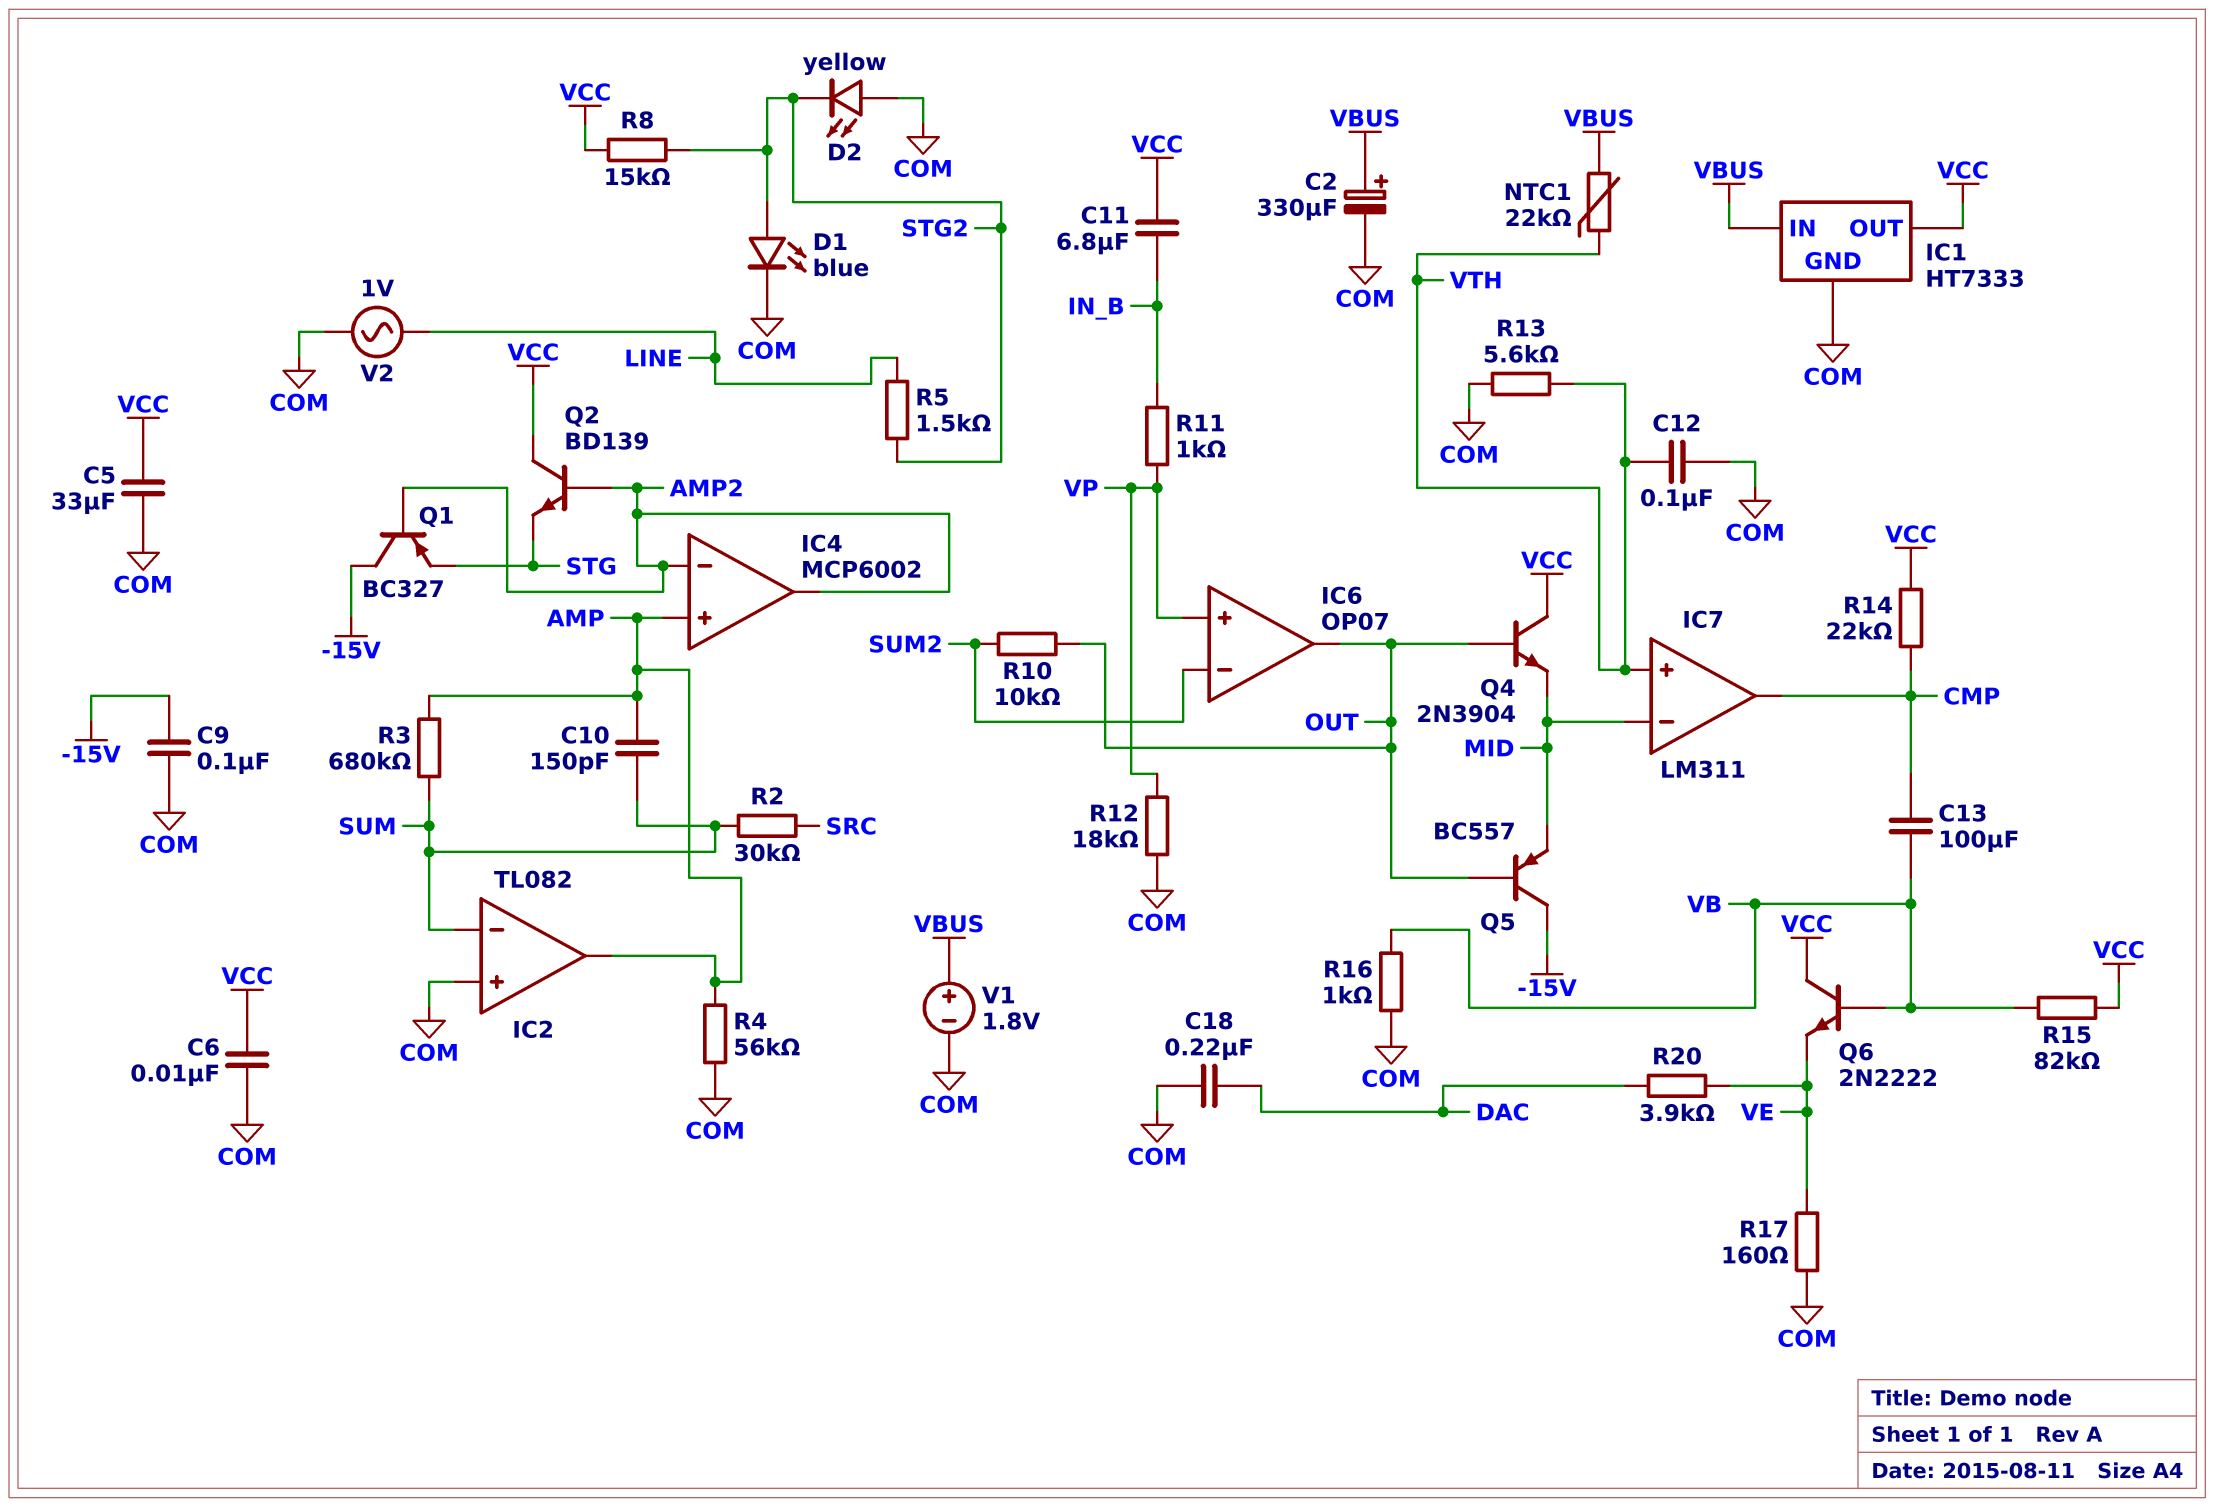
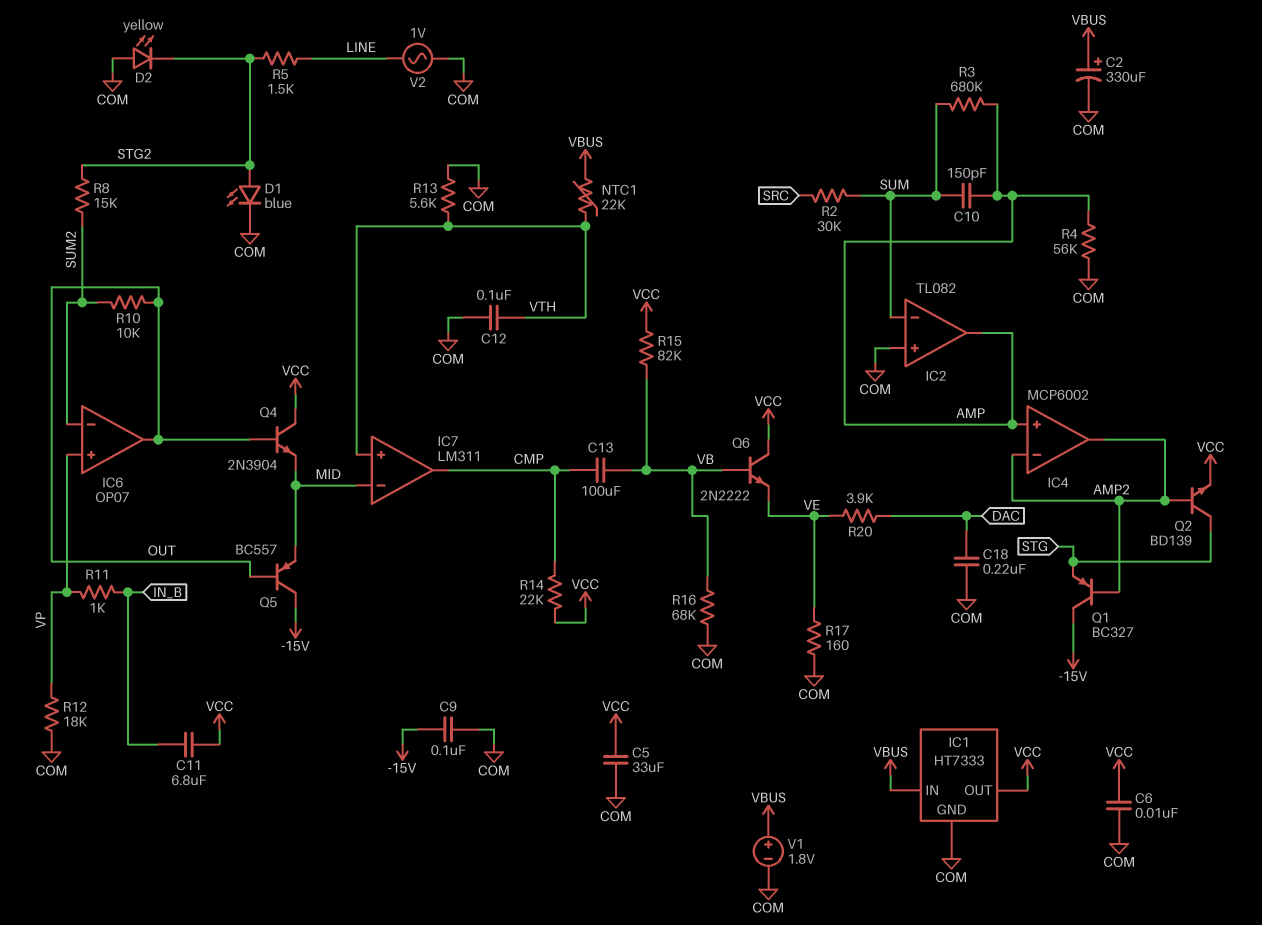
Q2: NPN BD139 (B AMP2, C VCC, E STG) -> NPN BD139 (B AMP2, C STG, E VCC)
R8: 15k (STG2, VCC) -> 15k (STG2, SUM2)
R16: 1k (COM, VB) -> 68k (COM, VB)

